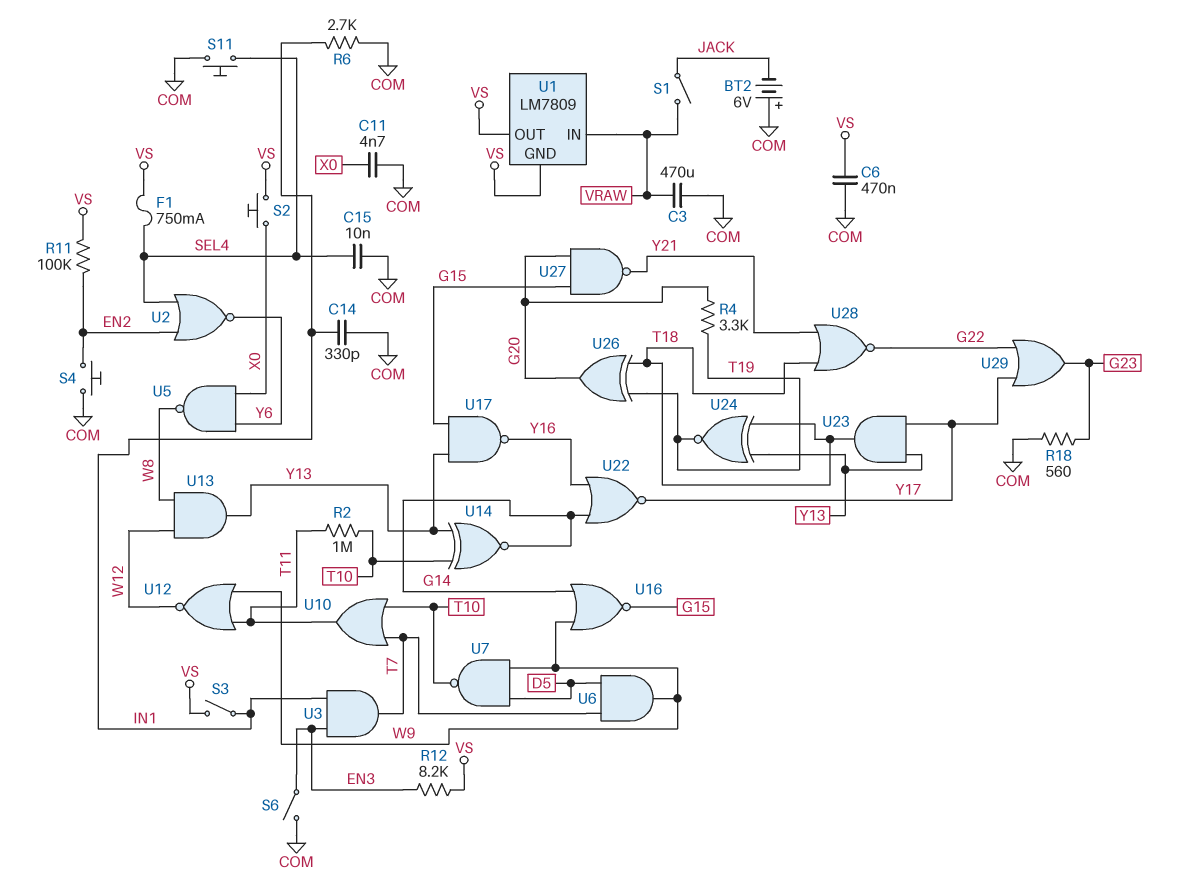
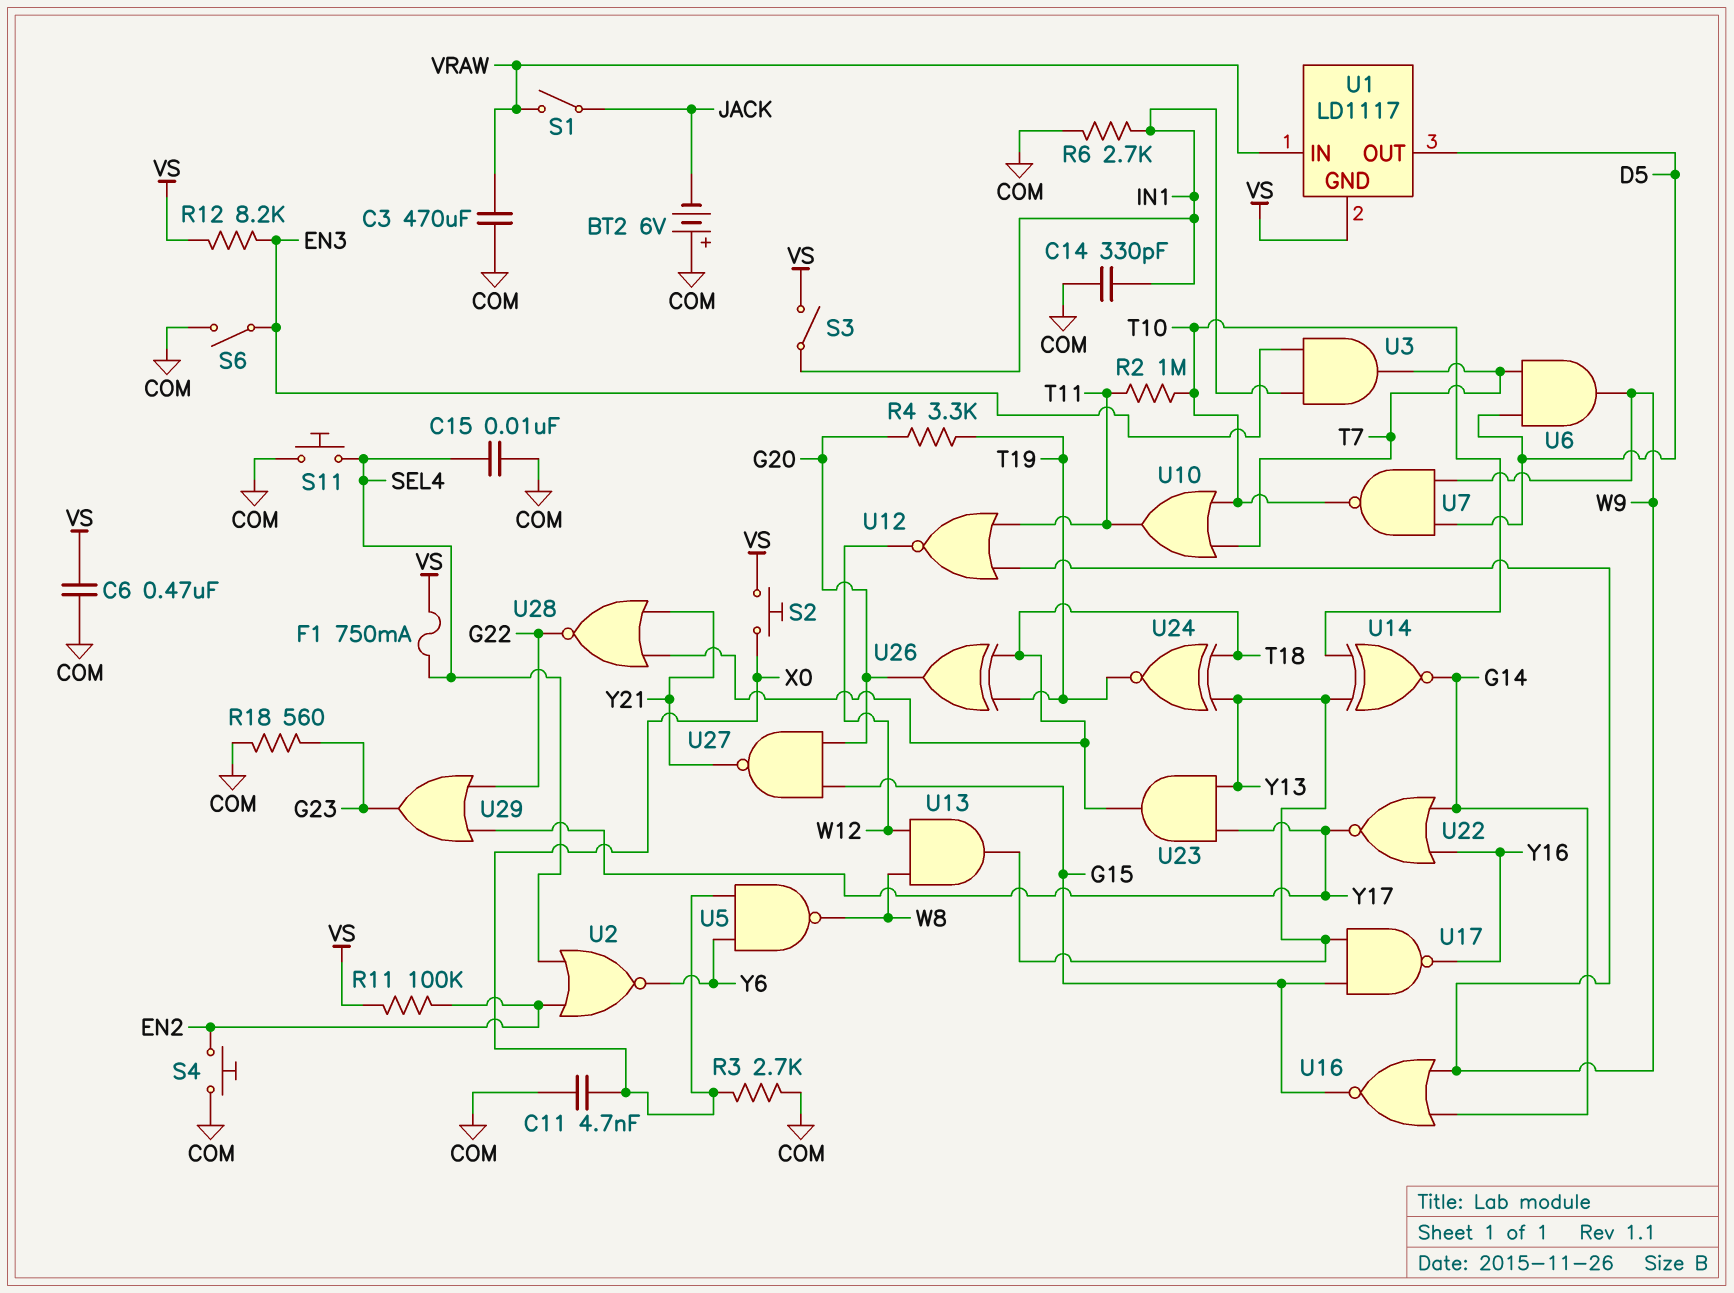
R3: none -> 2.7k (COM, X0)
U1: LM7809 -> LD1117
U1 pin OUT: VS -> D5

